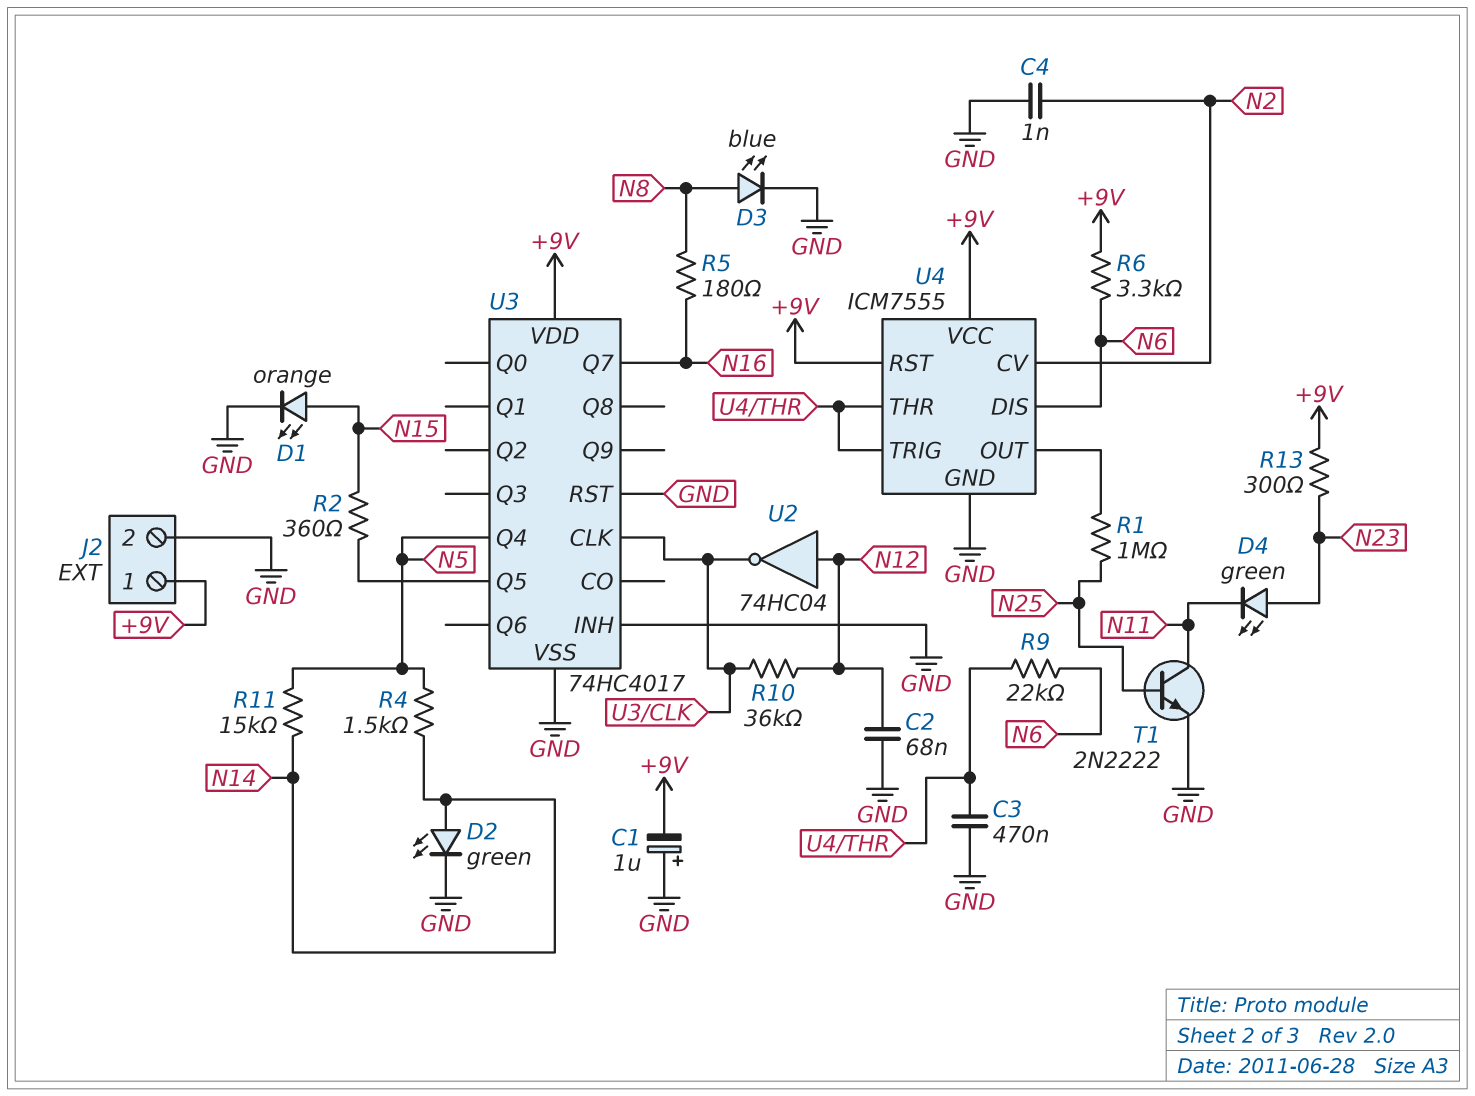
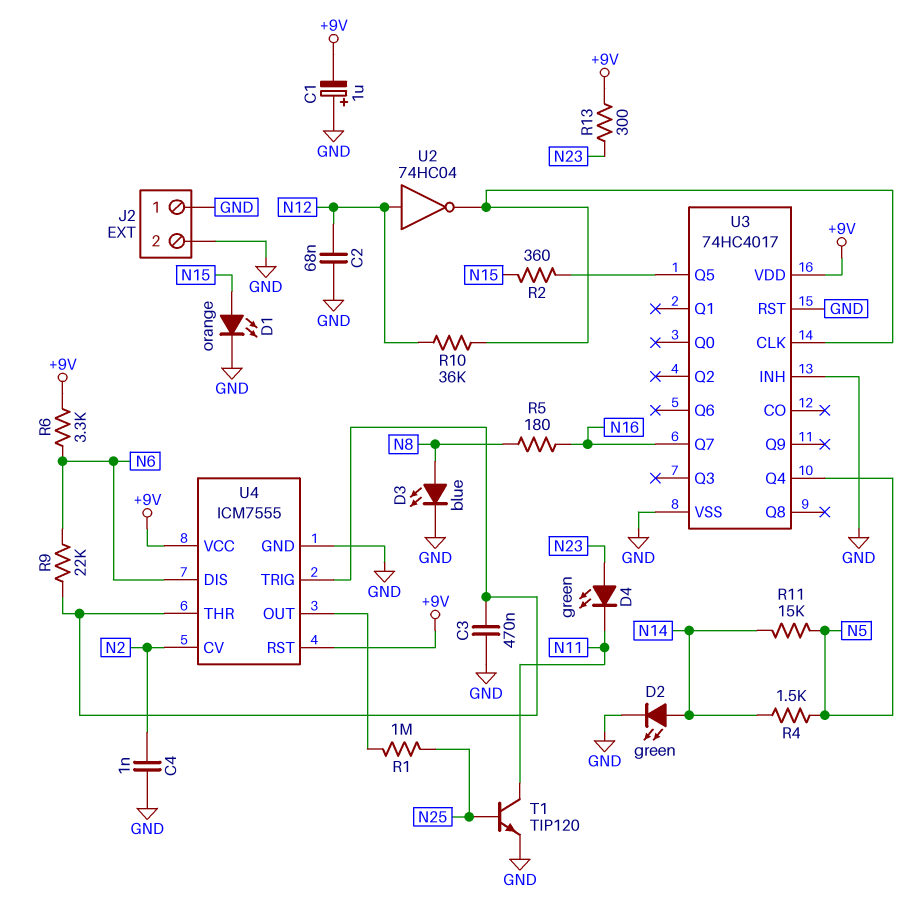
J2 pin 1: +9V -> GND
T1: NPN 2N2222 (B N25, C N11, E GND) -> NPN TIP120 (B N25, C N11, E GND)

